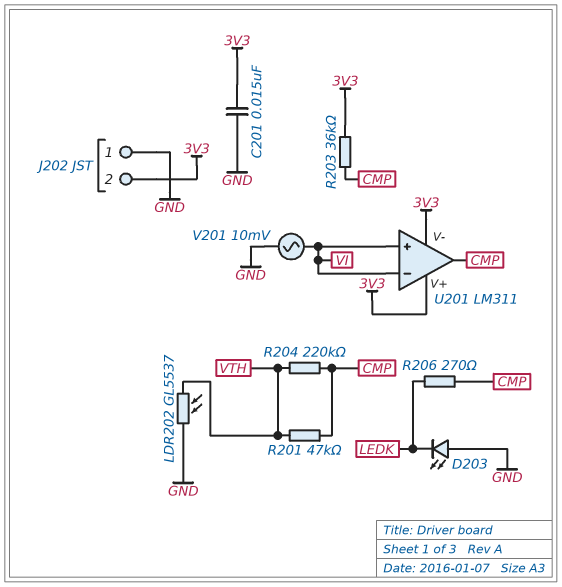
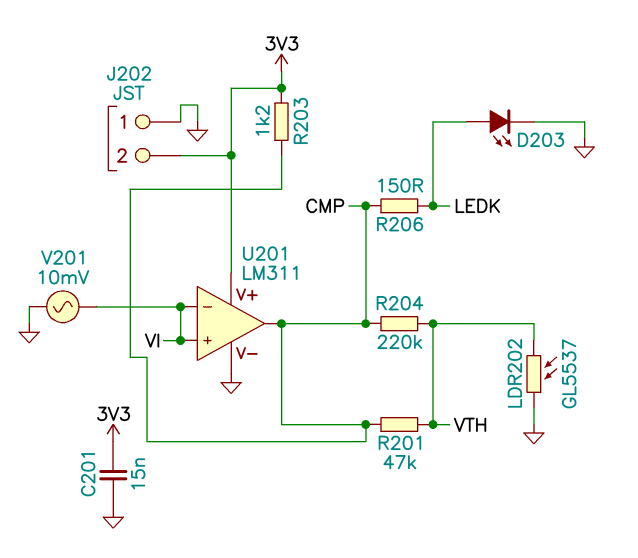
D203: LED (A GND, K LEDK) -> LED (A LEDK, K GND)
R203: 36k (3V3, CMP) -> 1.2k (3V3, CMP)
R206: 270 (CMP, LEDK) -> 150 (CMP, LEDK)
U201 pin V-: 3V3 -> GND

